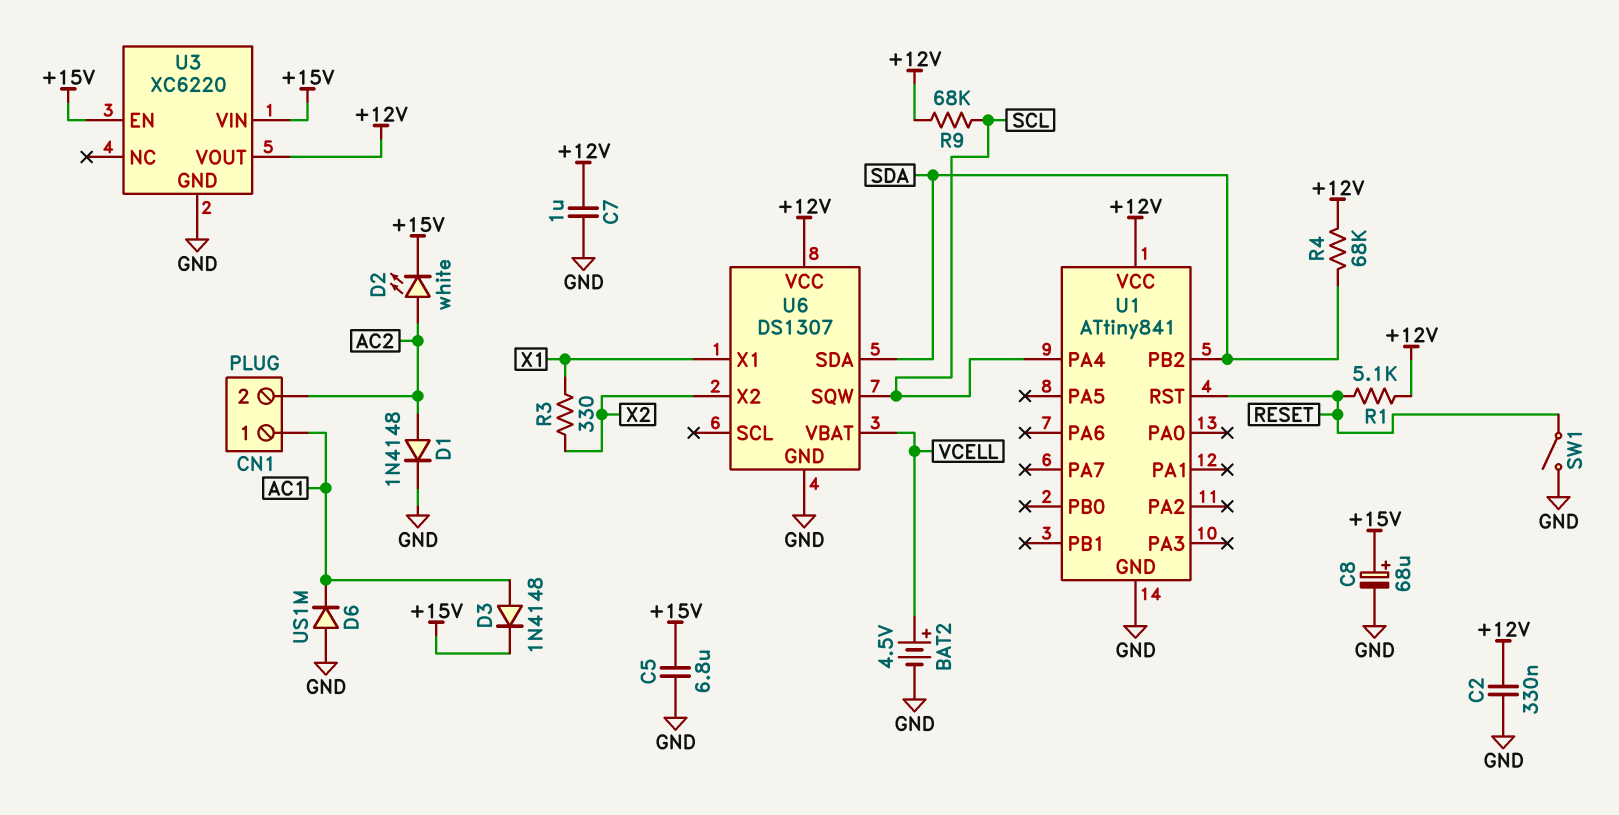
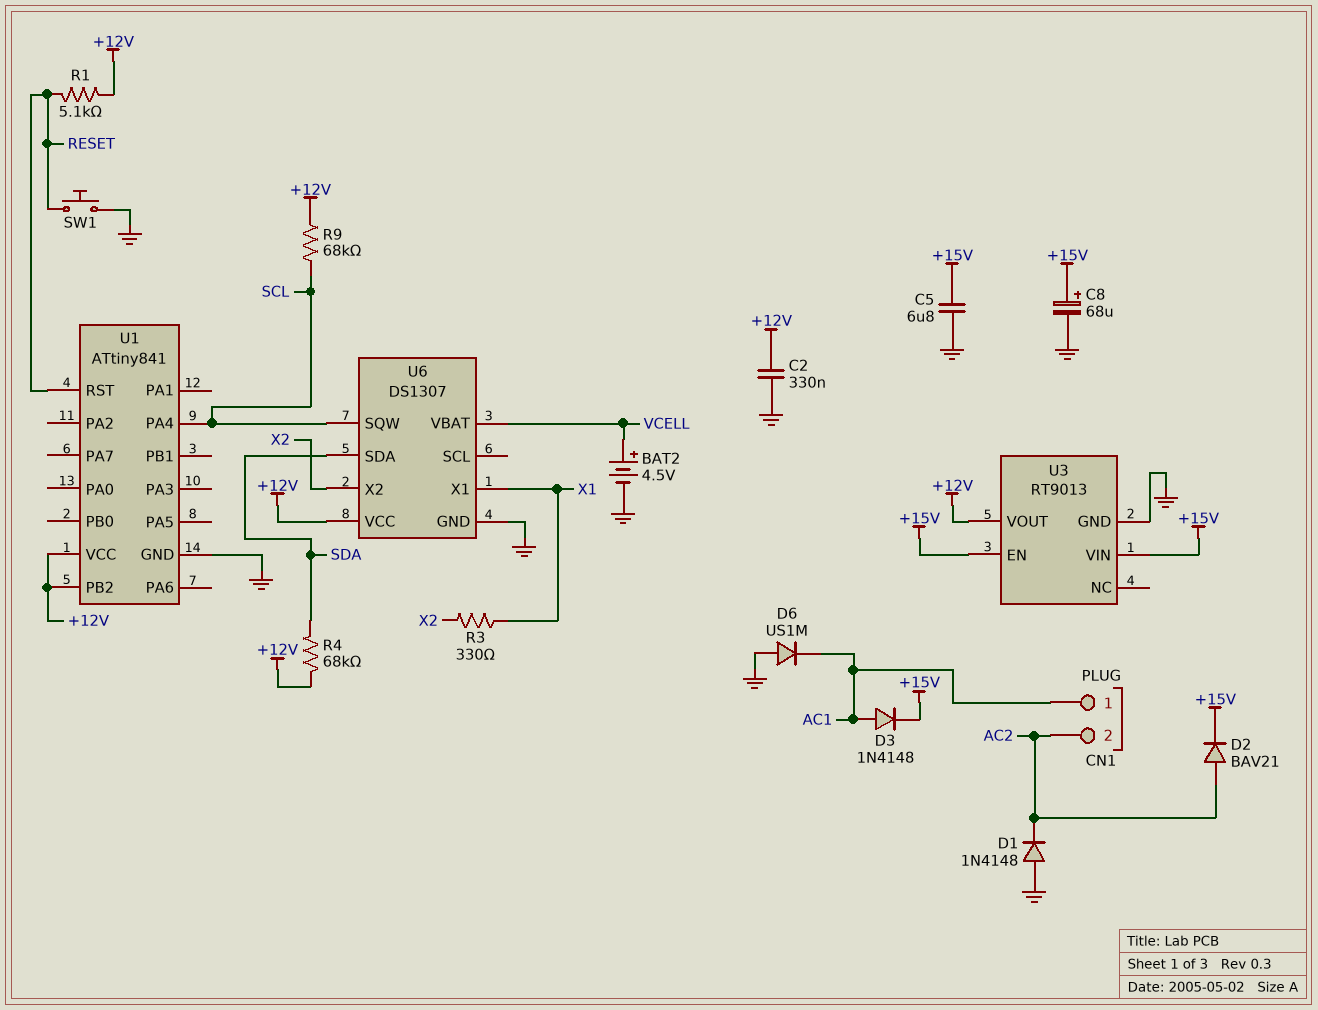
C7: 1uF (+12V, GND) -> none
D1: diode 1N4148 (A AC2, K GND) -> diode 1N4148 (A GND, K AC2)
D2: LED white (A AC2, K +15V) -> diode BAV21 (A AC2, K +15V)
SW1: switch (GND, RESET) -> button (GND, RESET)
U1 pin PB2: SDA -> +12V
U3: XC6220 -> RT9013

